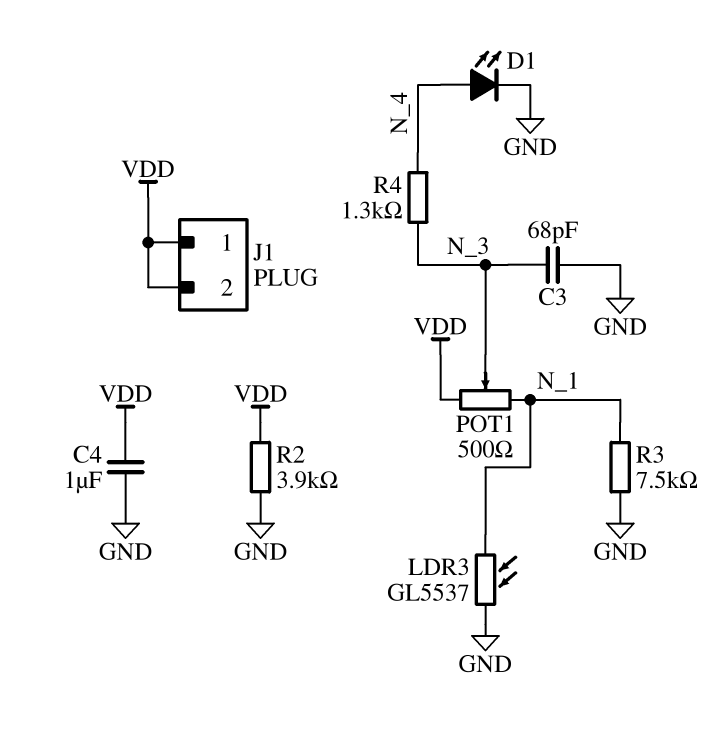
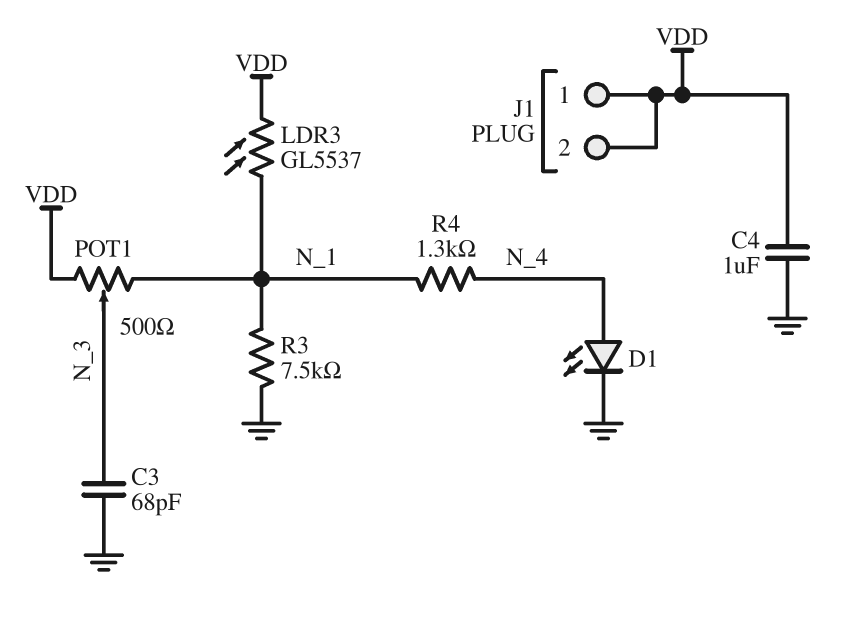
LDR3: GL5537 (GND, N_1) -> GL5537 (N_1, VDD)
R2: 3.9k (GND, VDD) -> none
R4: 1.3k (N_3, N_4) -> 1.3k (N_1, N_4)

